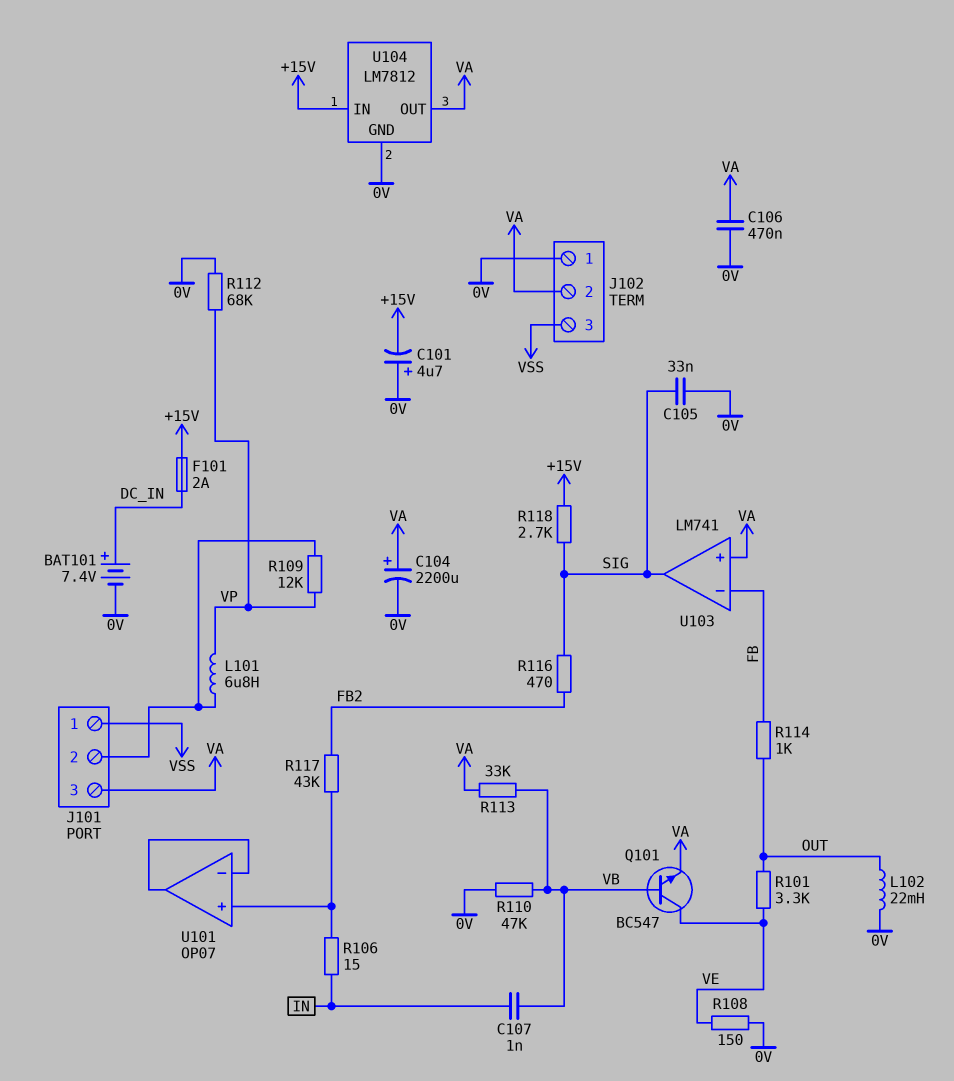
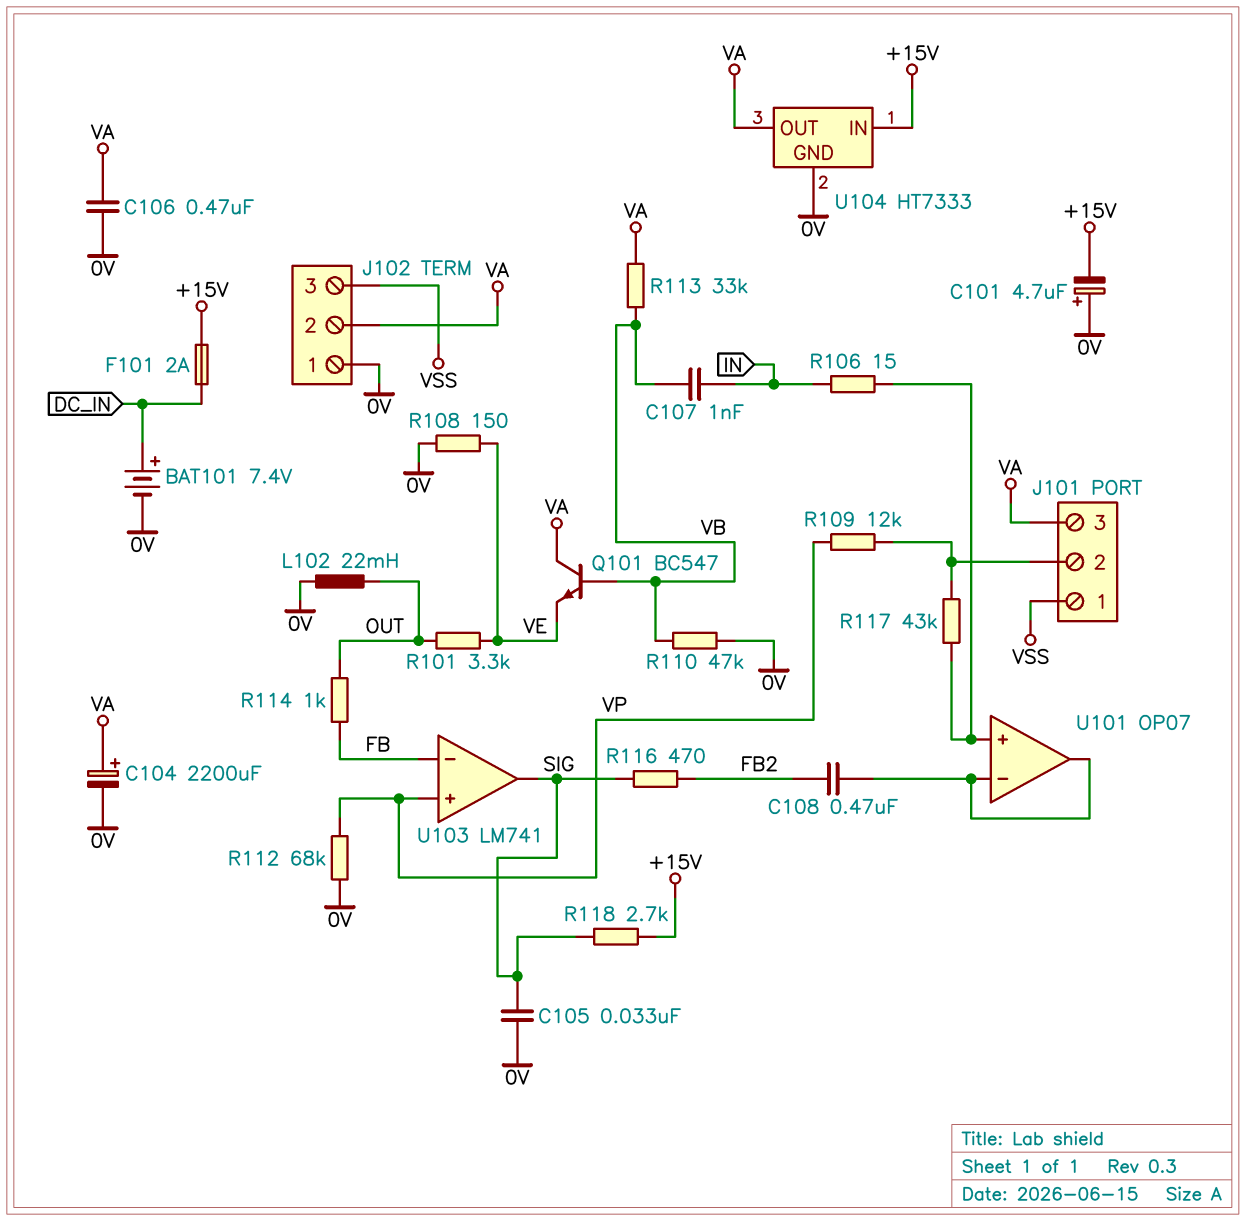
C108: none -> 470nF (FB2, U101/in-)
L101: 6.8uH (J101/2, VP) -> none
Q101: NPN BC547 (B VB, C VE, E VA) -> NPN BC547 (B VB, C VA, E VE)
R117: 43k (FB2, U101/in+) -> 43k (J101/2, U101/in+)
U103 pin in+: VA -> VP
U104: LM7812 -> HT7333

